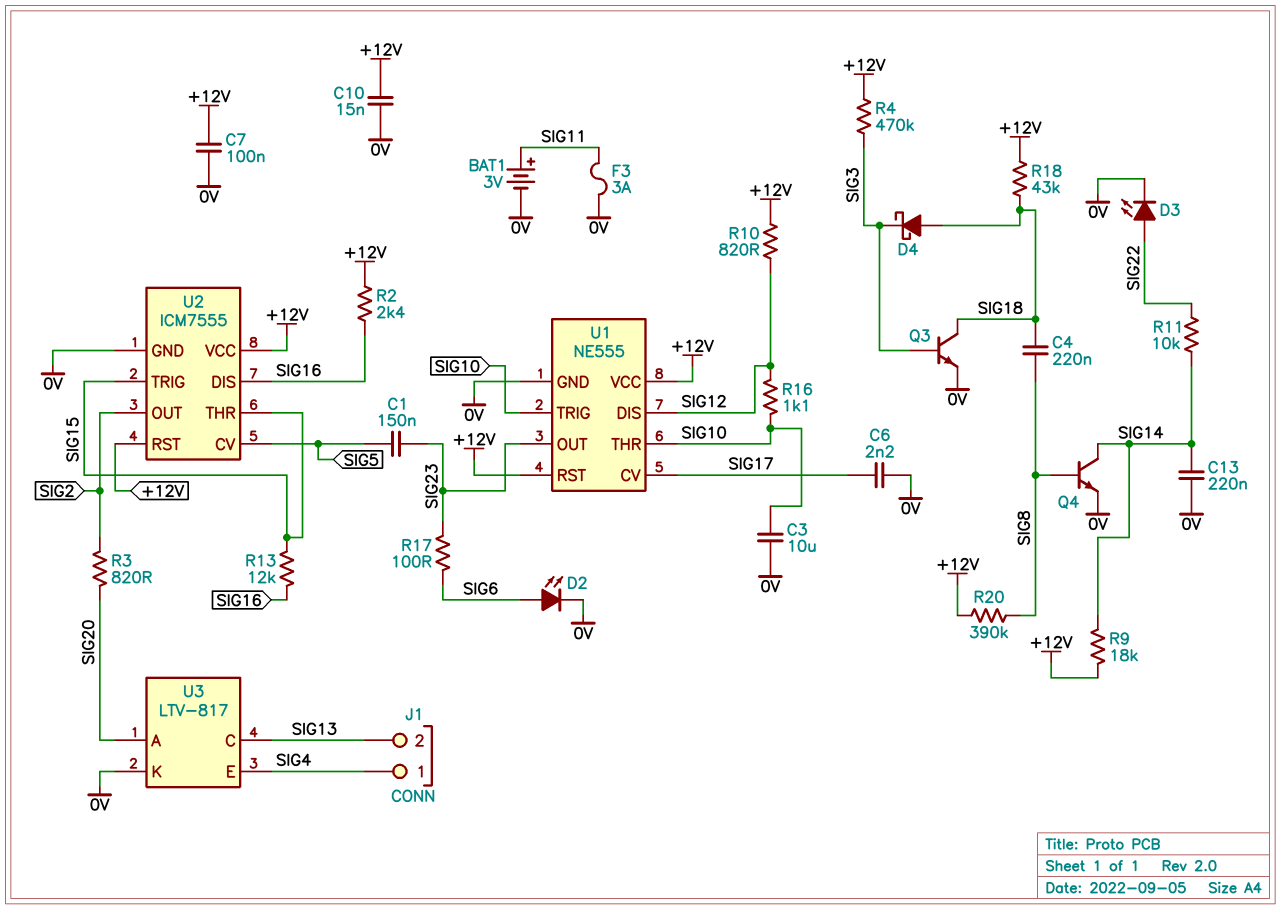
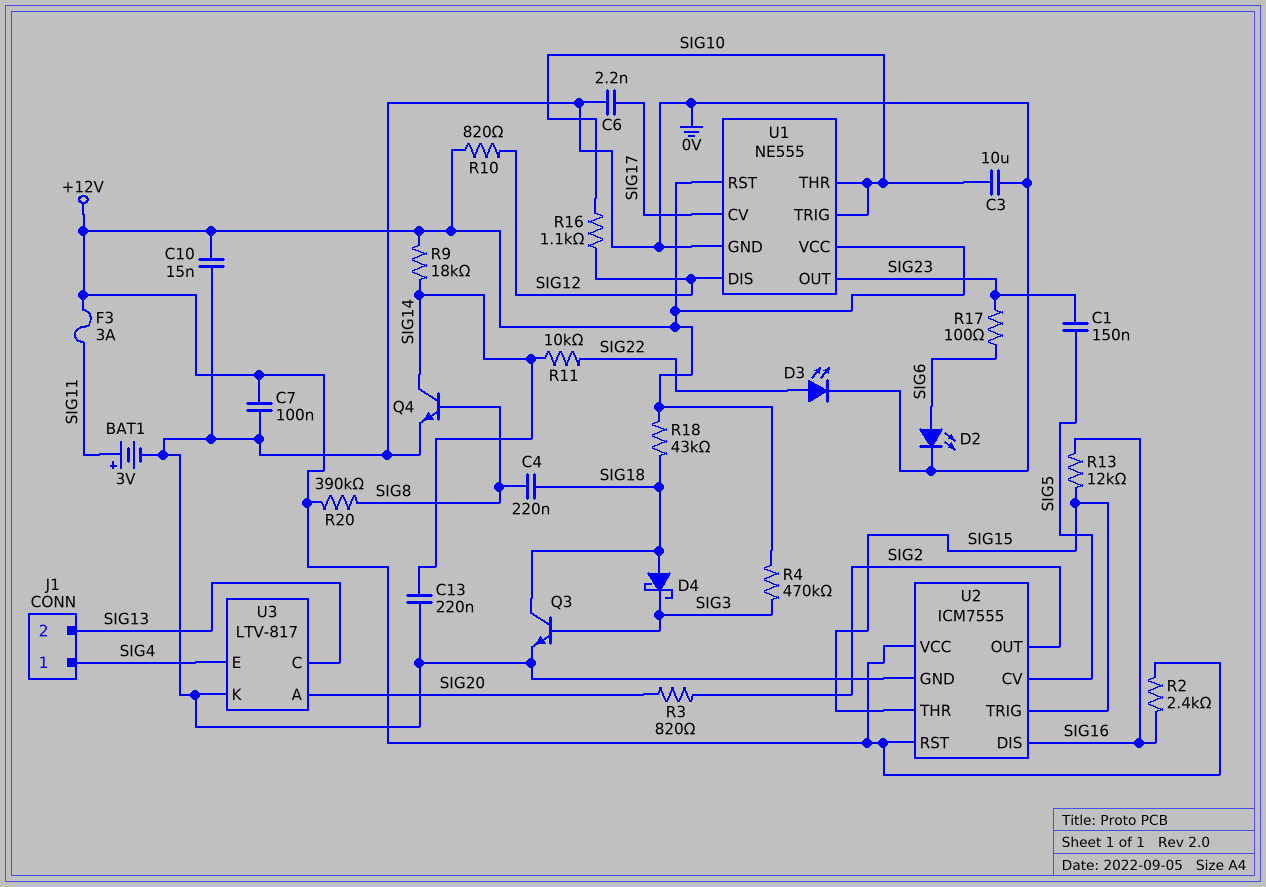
F3: 3A (0V, SIG11) -> 3A (+12V, SIG11)

